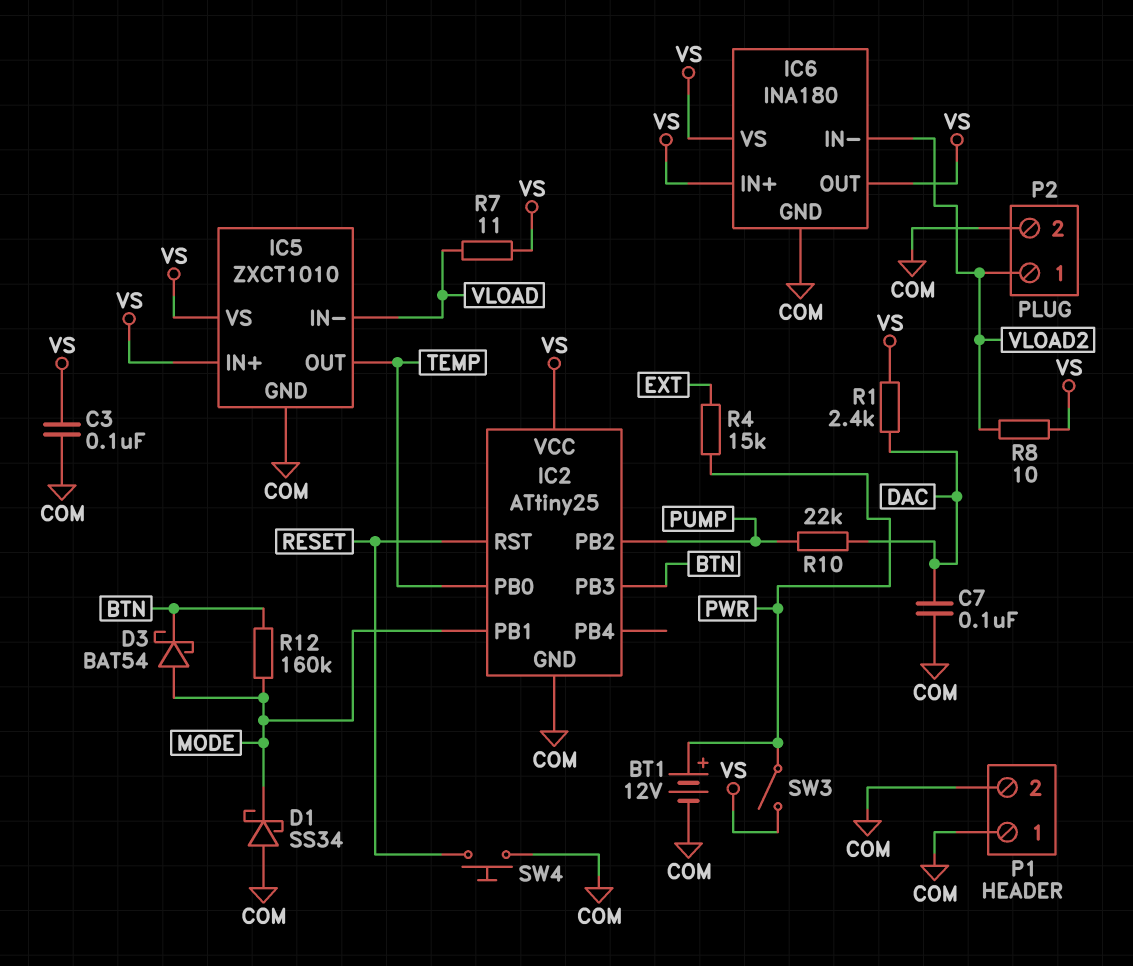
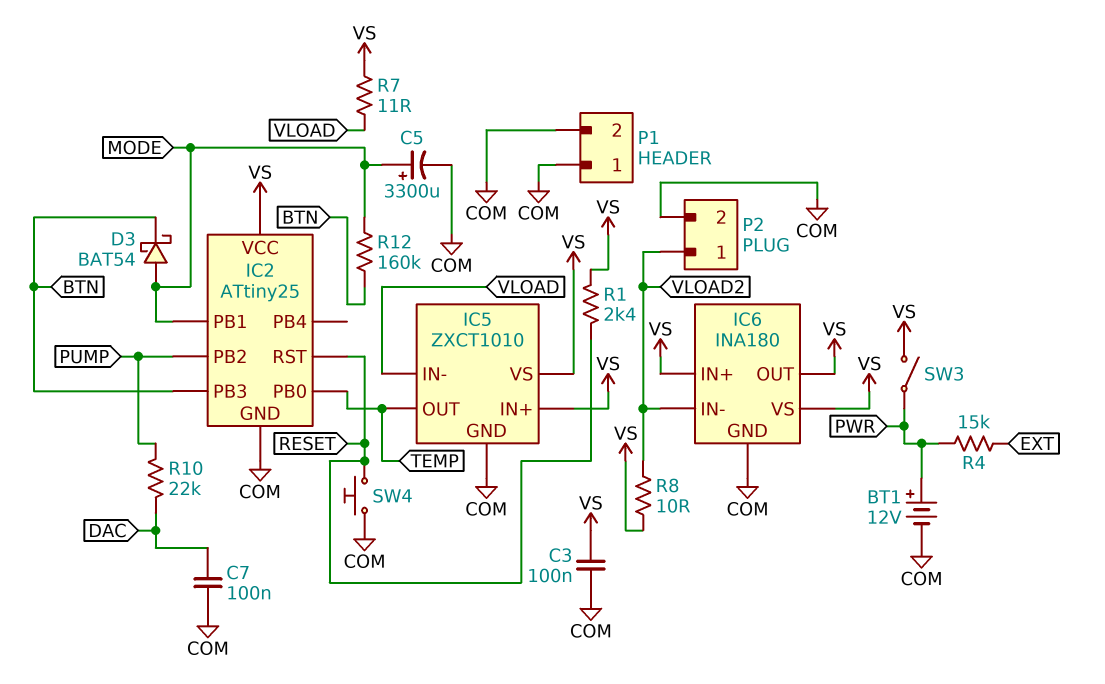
C5: none -> 3300uF (plus MODE, minus COM)
D1: schottky SS34 (A COM, K MODE) -> none
R1: 2.4k (DAC, VS) -> 2.4k (RESET, VS)

